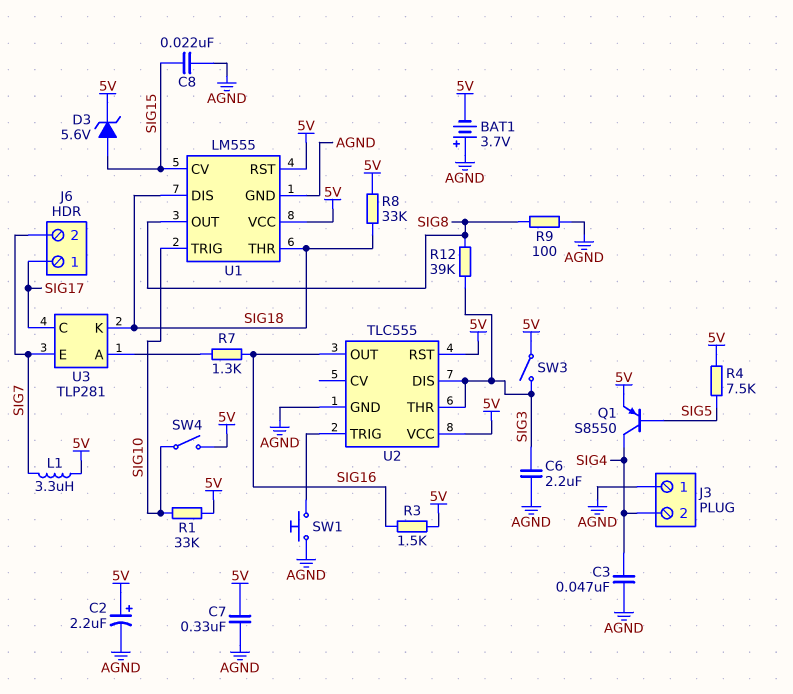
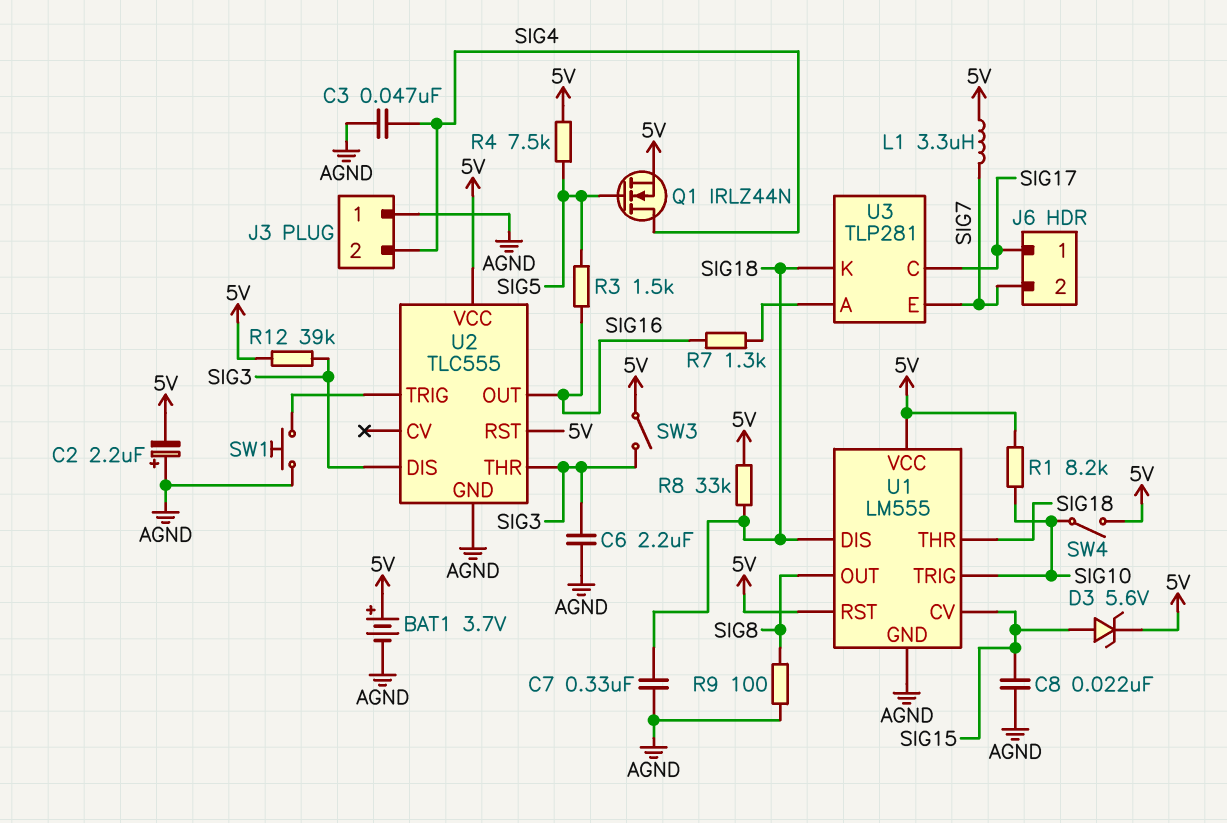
BAT1: 3.7V (plus AGND, minus 5V) -> 3.7V (plus 5V, minus AGND)
C2: 2.2uF (plus 5V, minus AGND) -> 2.2uF (plus AGND, minus 5V)
C7: 330nF (5V, AGND) -> 330nF (AGND, SIG18)
Q1: PNP S8550 (B SIG5, C SIG4, E 5V) -> NMOS IRLZ44N (G SIG5, D SIG4, S 5V)
R1: 33k (5V, SIG10) -> 8.2k (5V, SIG10)
R3: 1.5k (5V, SIG16) -> 1.5k (SIG5, SIG16)
R12: 39k (SIG3, SIG8) -> 39k (5V, SIG3)

